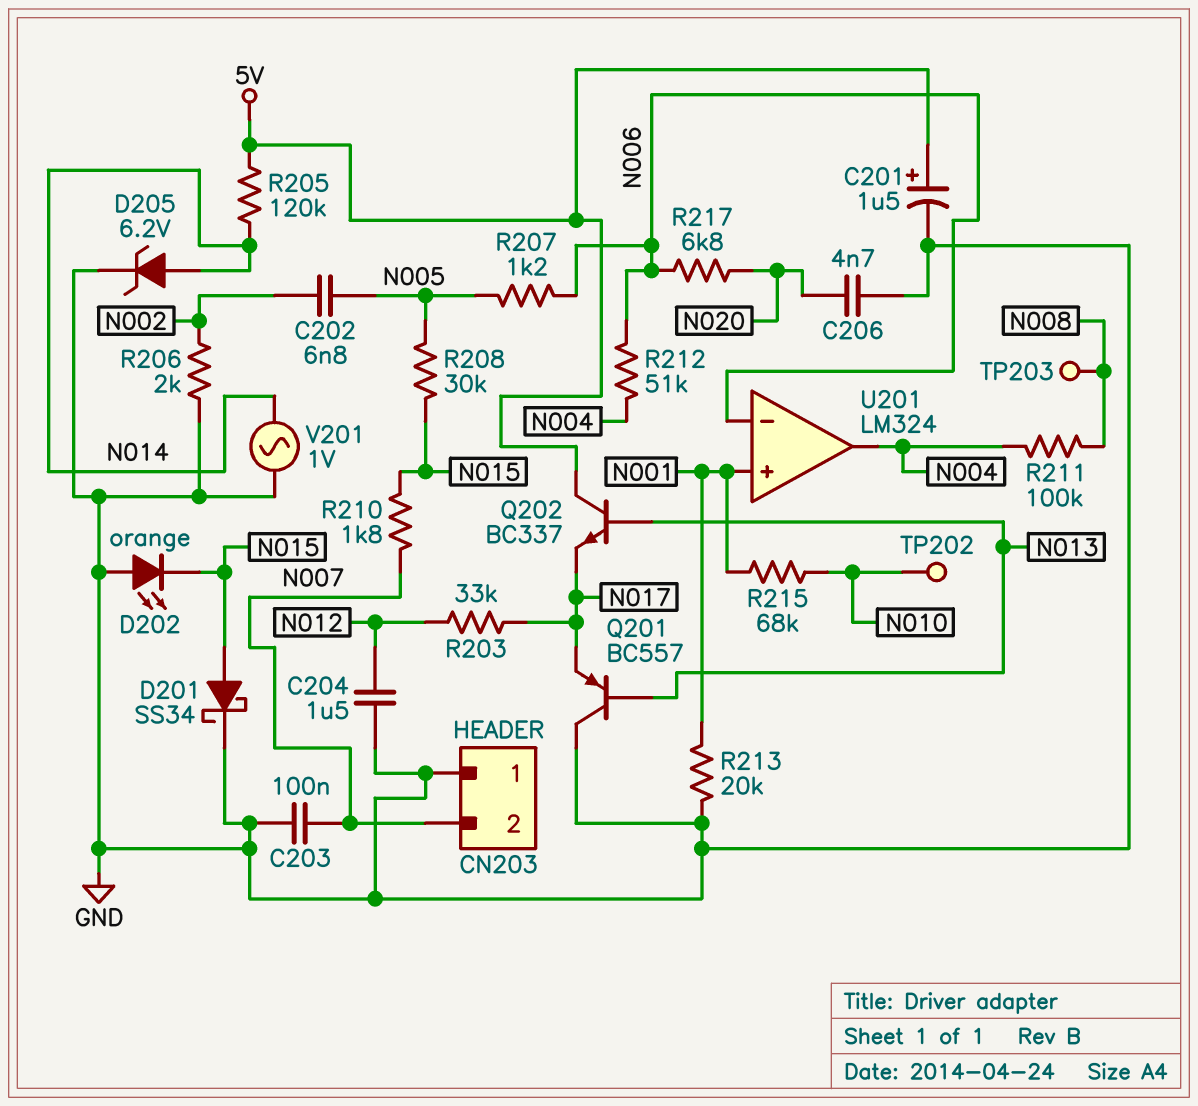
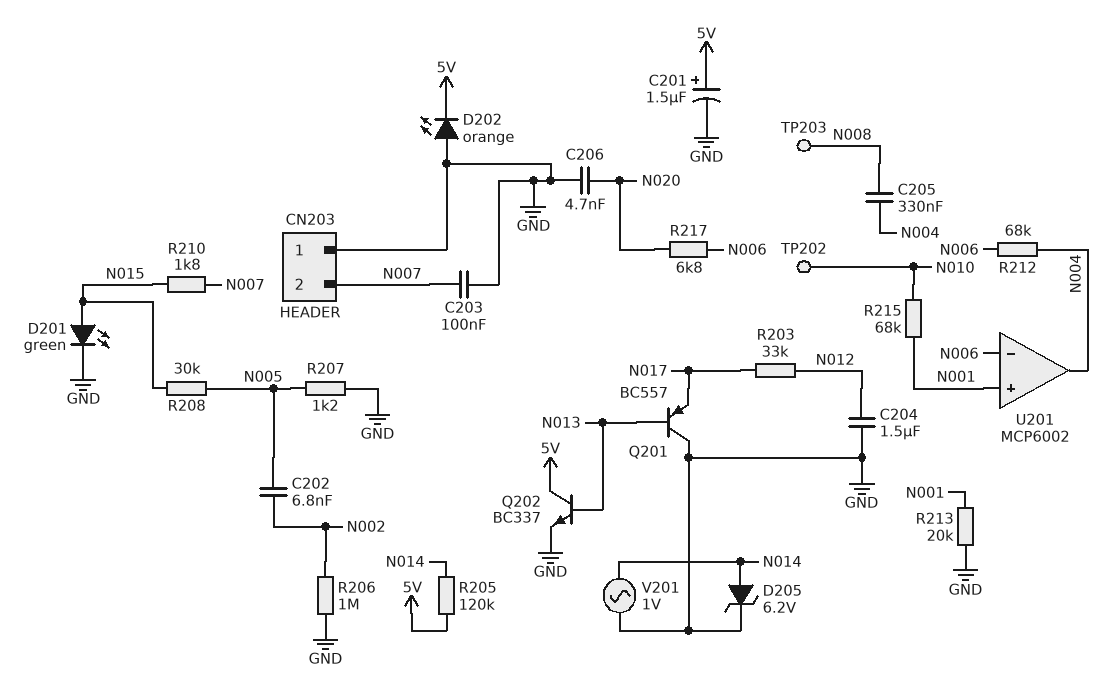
C205: none -> 330nF (N004, N008)
D201: schottky SS34 (A N015, K GND) -> LED green (A N015, K GND)
D202: LED orange (A GND, K N015) -> LED orange (A GND, K 5V)
Q202: NPN BC337 (B N013, C 5V, E N017) -> NPN BC337 (B N013, C 5V, E GND)
R206: 2k (GND, N002) -> 1M (GND, N002)
R207: 1.2k (N005, N006) -> 1.2k (GND, N005)
R211: 100k (N004, N008) -> none
R212: 51k (N004, N006) -> 68k (N004, N006)
U201: LM324 -> MCP6002

